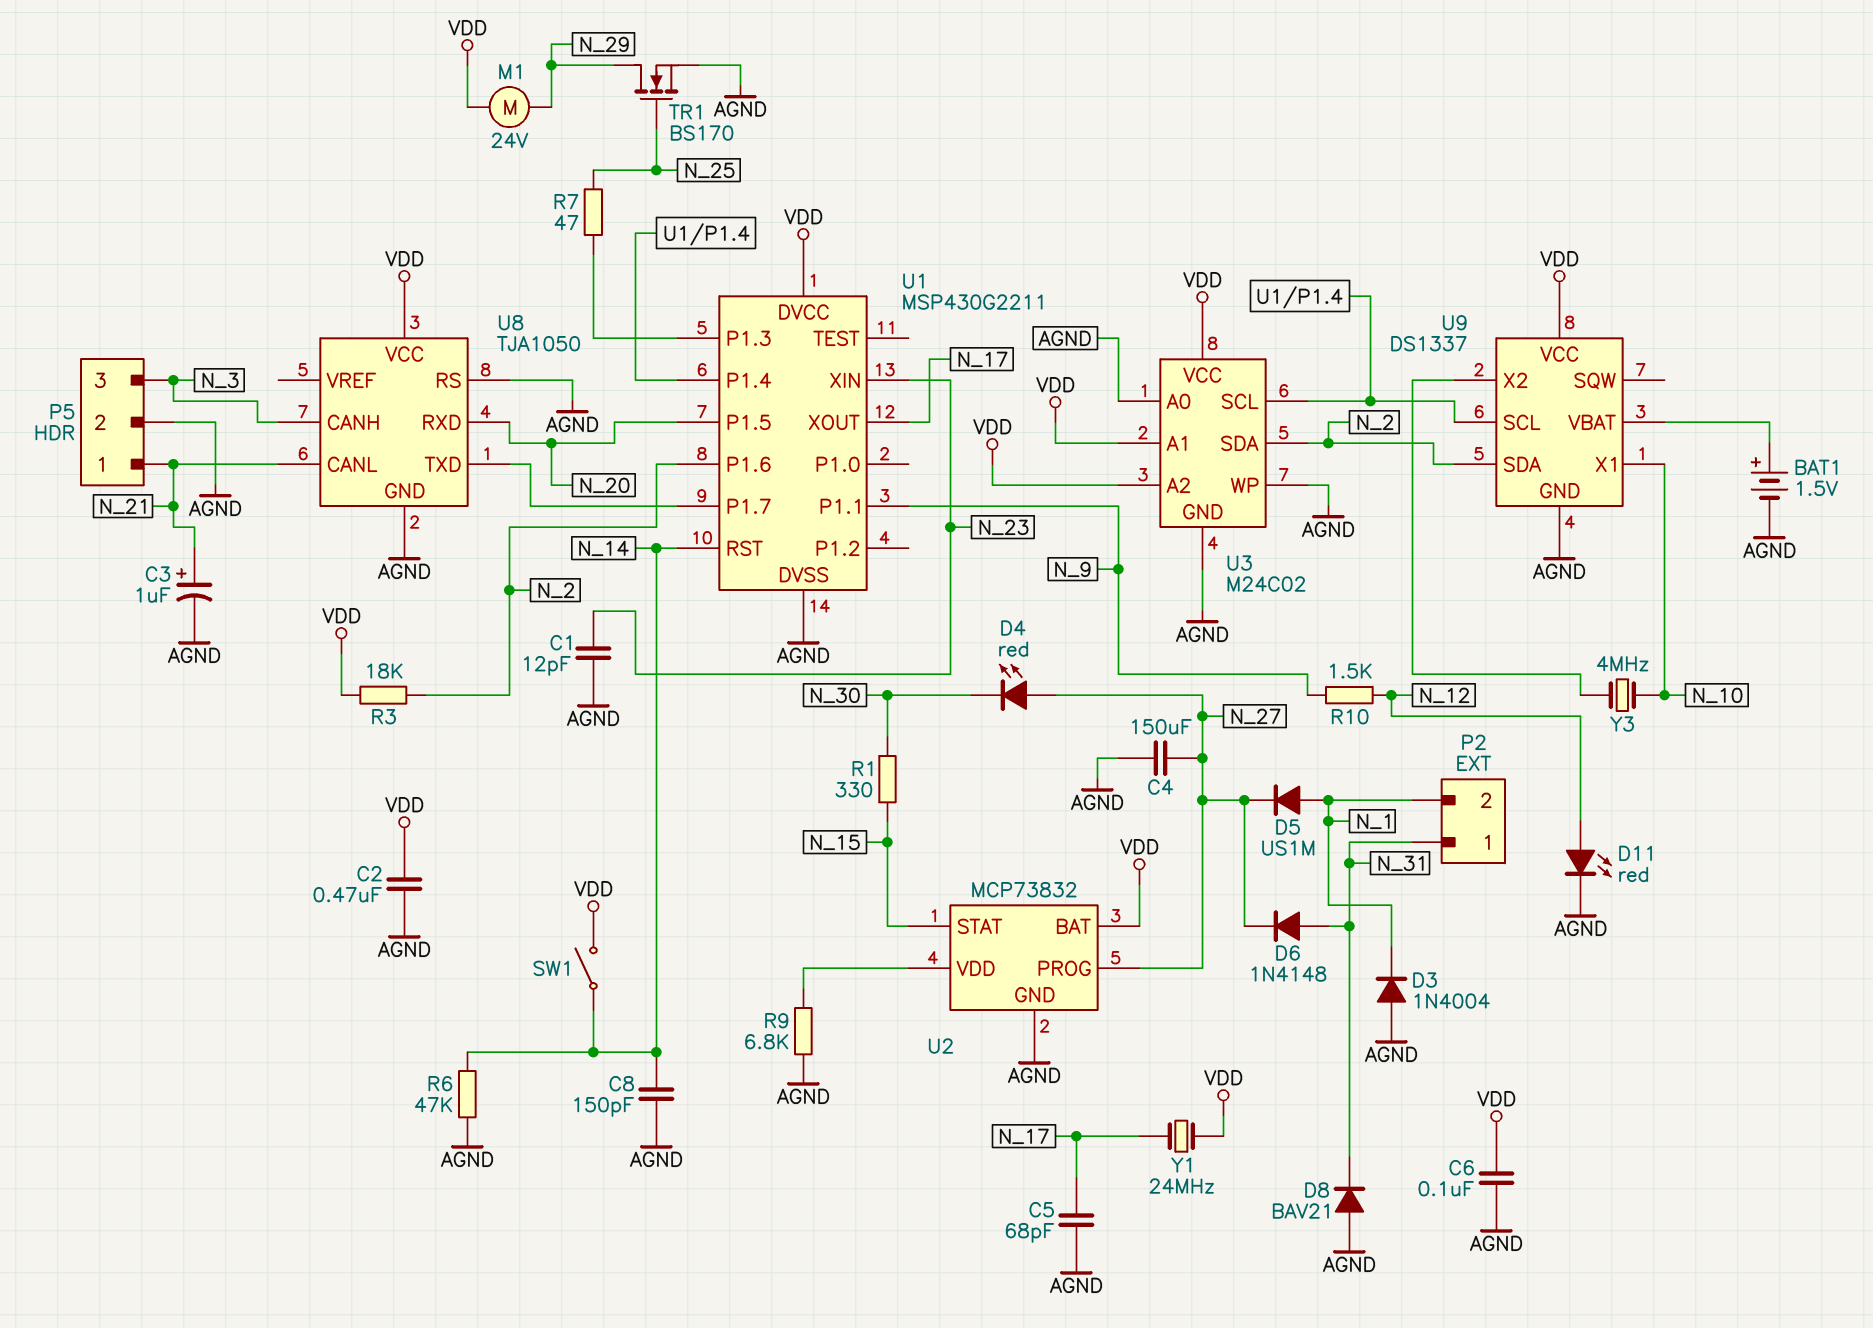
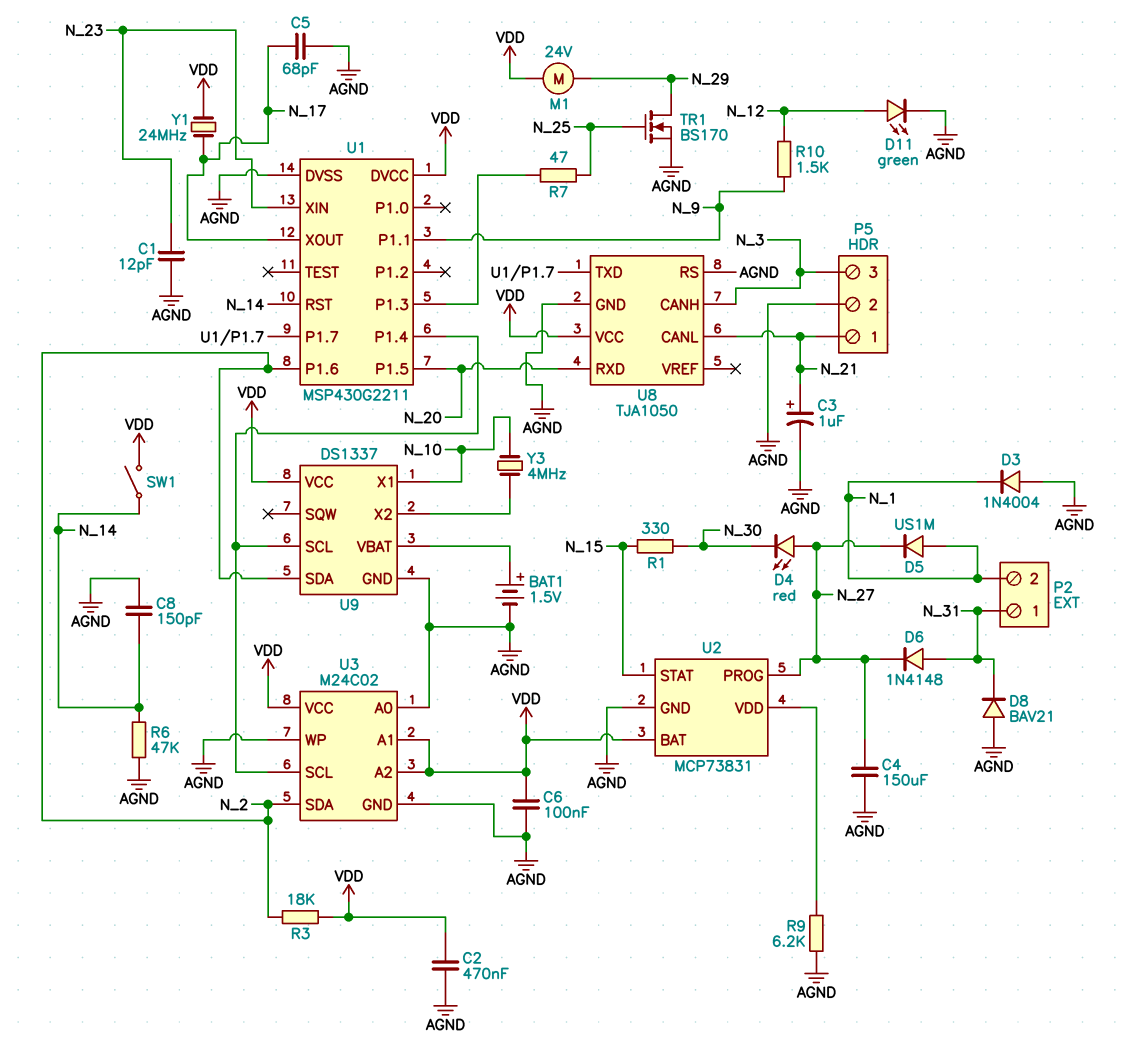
D11: LED red (A N_12, K AGND) -> LED green (A N_12, K AGND)
R9: 6.8k (AGND, U2/VDD) -> 6.2k (AGND, U2/VDD)
U2: MCP73832 -> MCP73831

